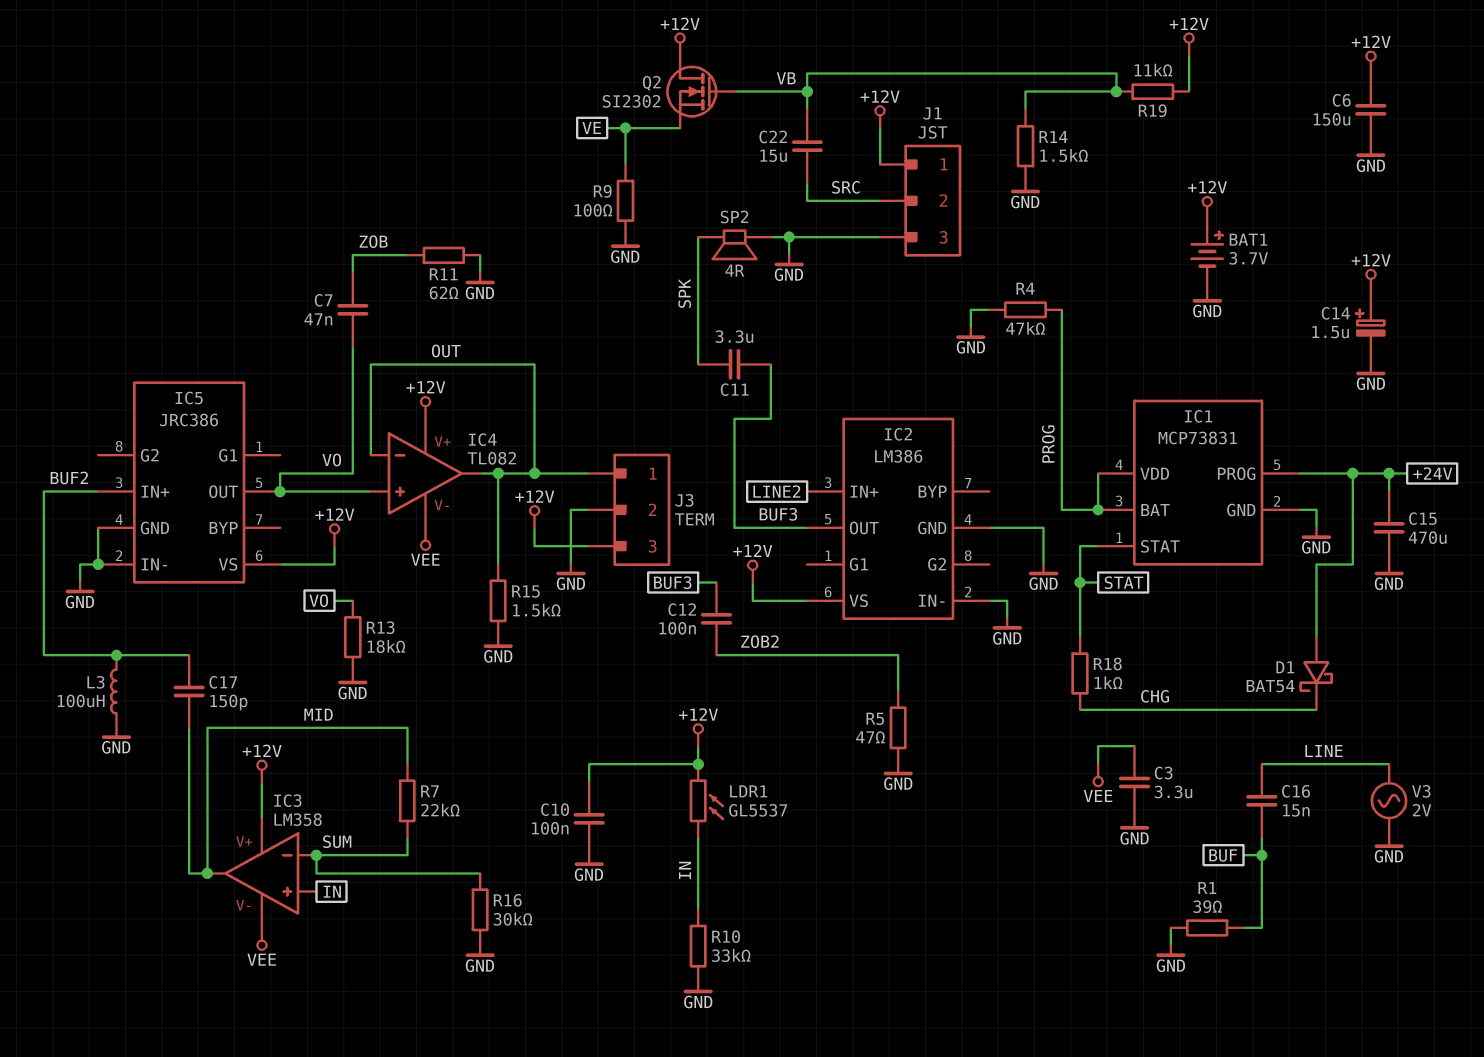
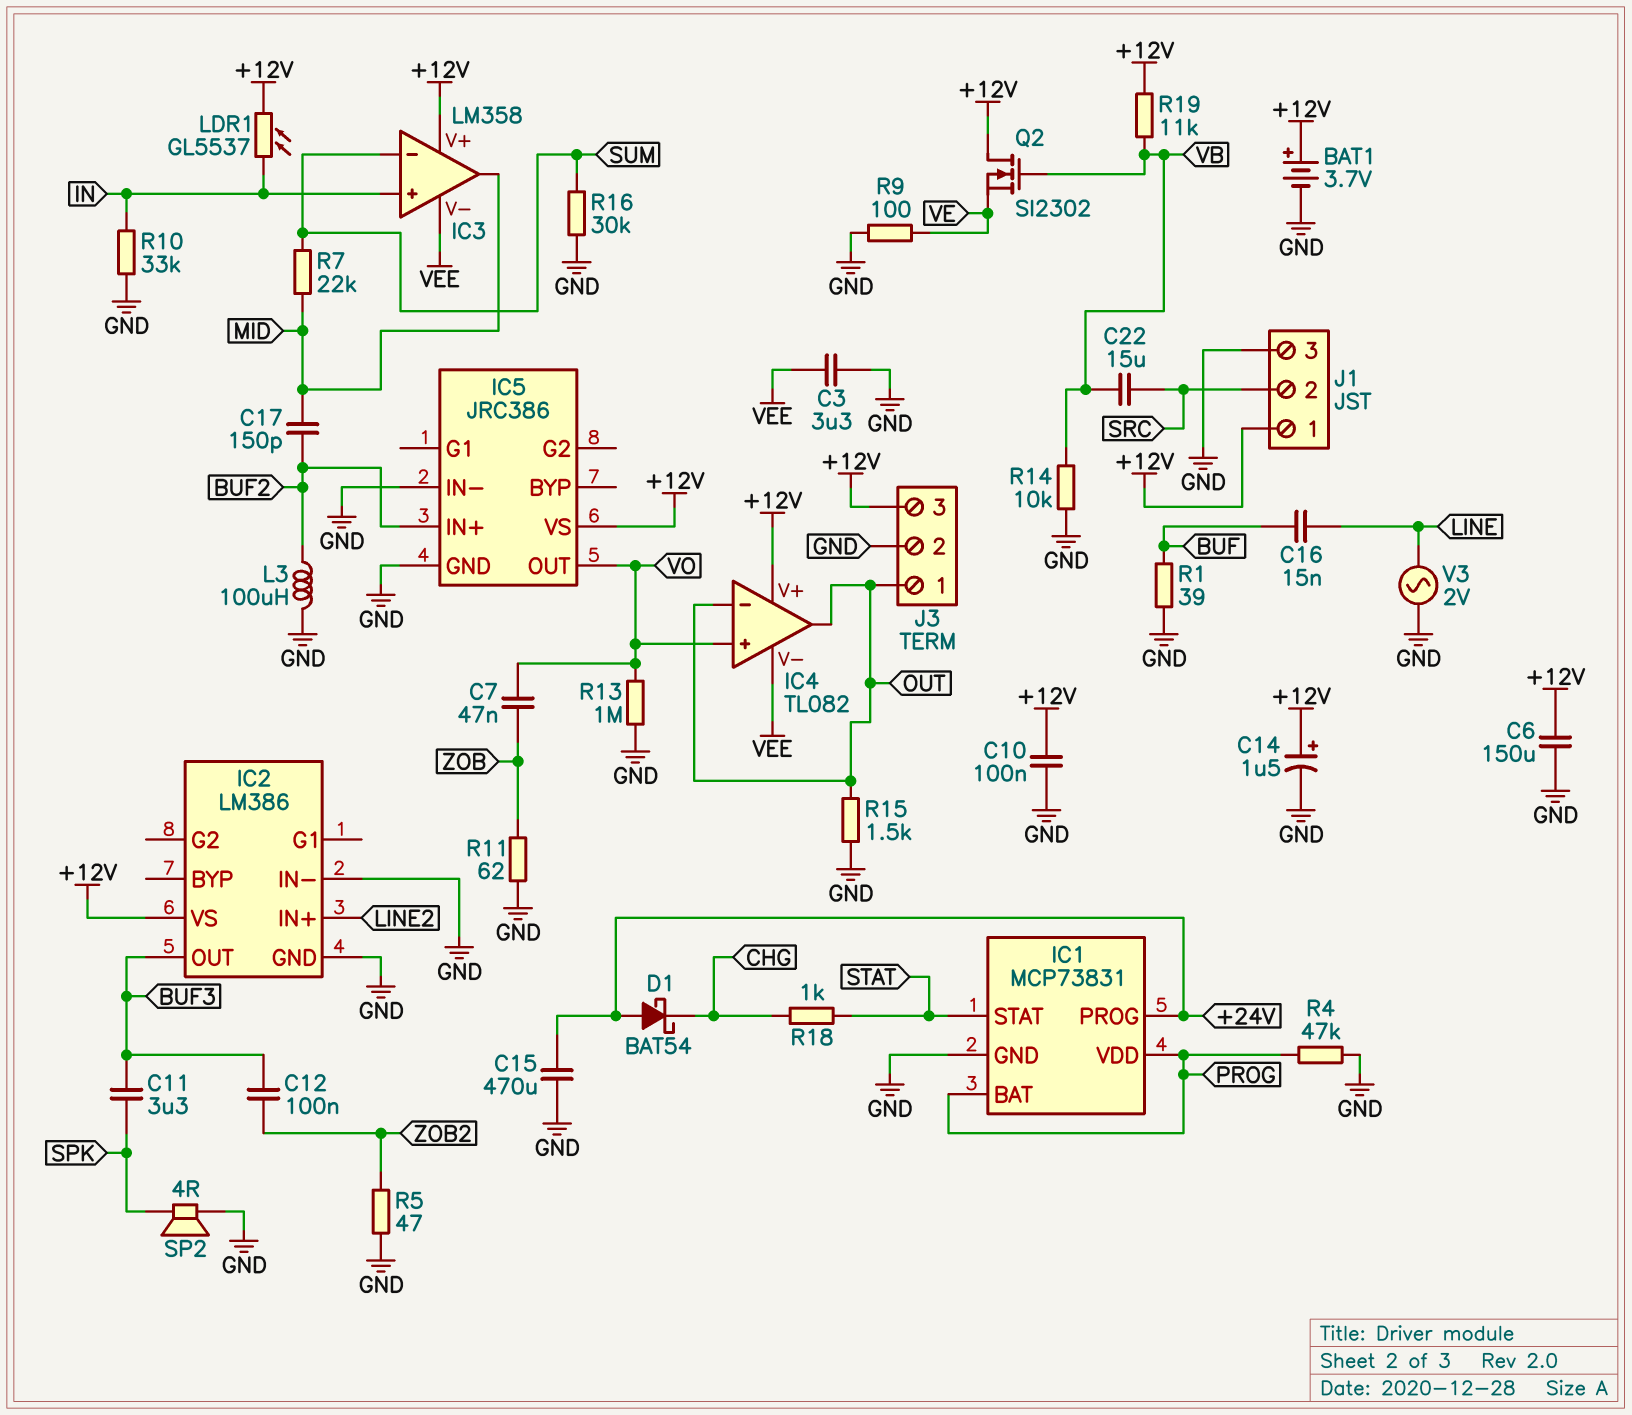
R13: 18k (GND, VO) -> 1M (GND, VO)
R14: 1.5k (GND, VB) -> 10k (GND, VB)

